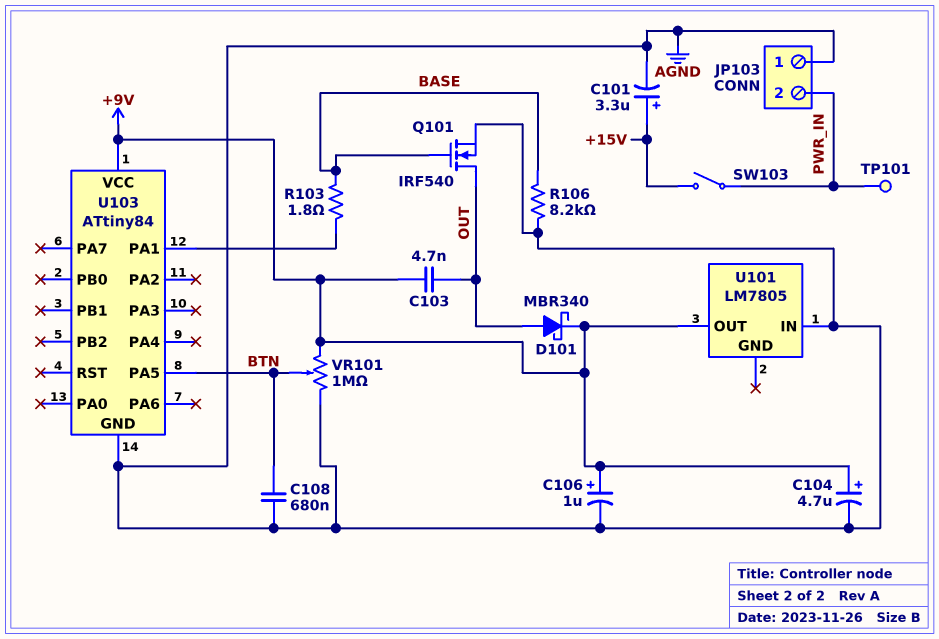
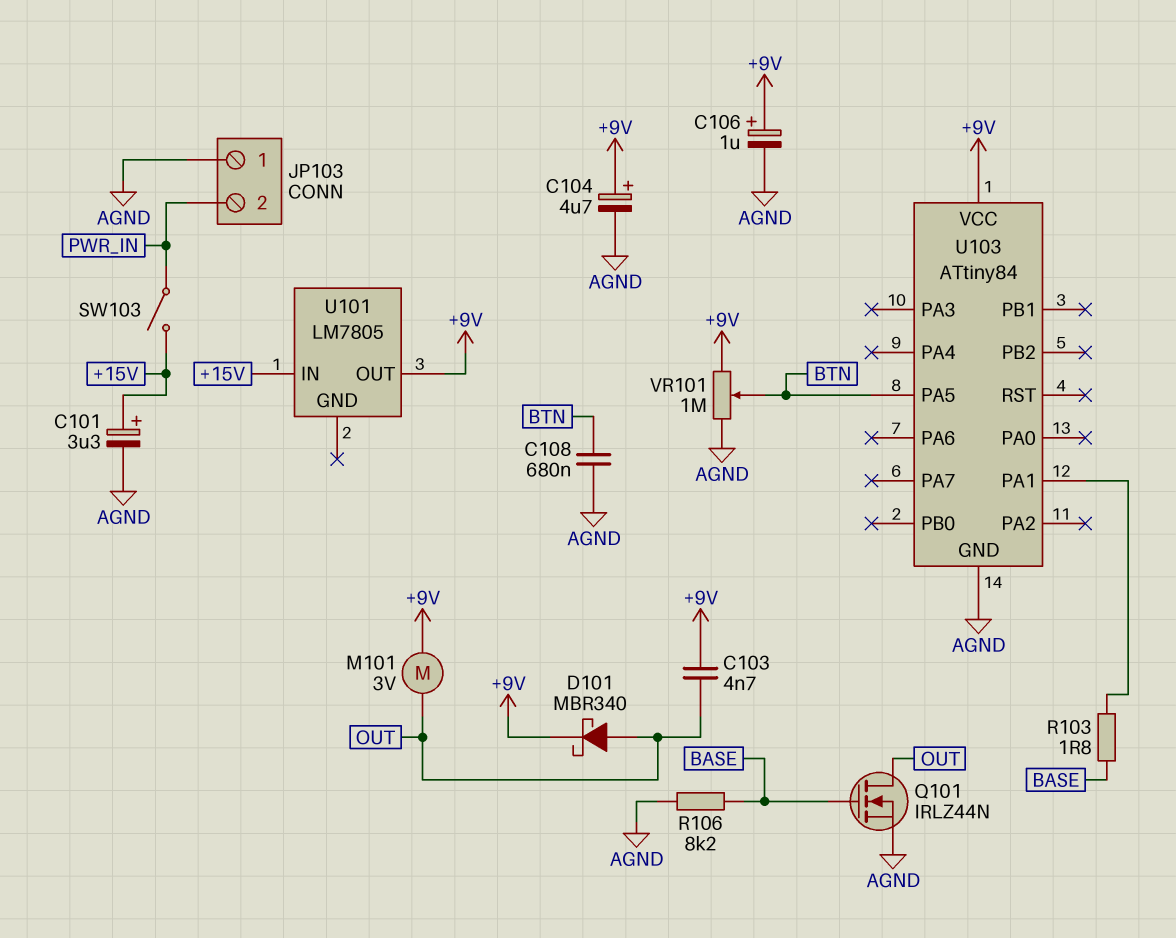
M101: none -> motor 3V (+9V, OUT)
Q101: NMOS IRF540 (G BASE, D OUT, S AGND) -> NMOS IRLZ44N (G BASE, D OUT, S AGND)
TP101: test point (PWR_IN) -> none
U101 pin IN: AGND -> +15V

